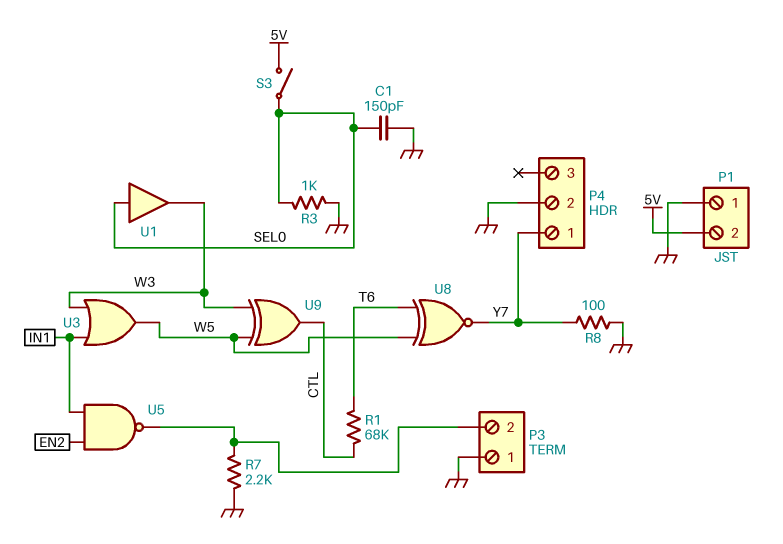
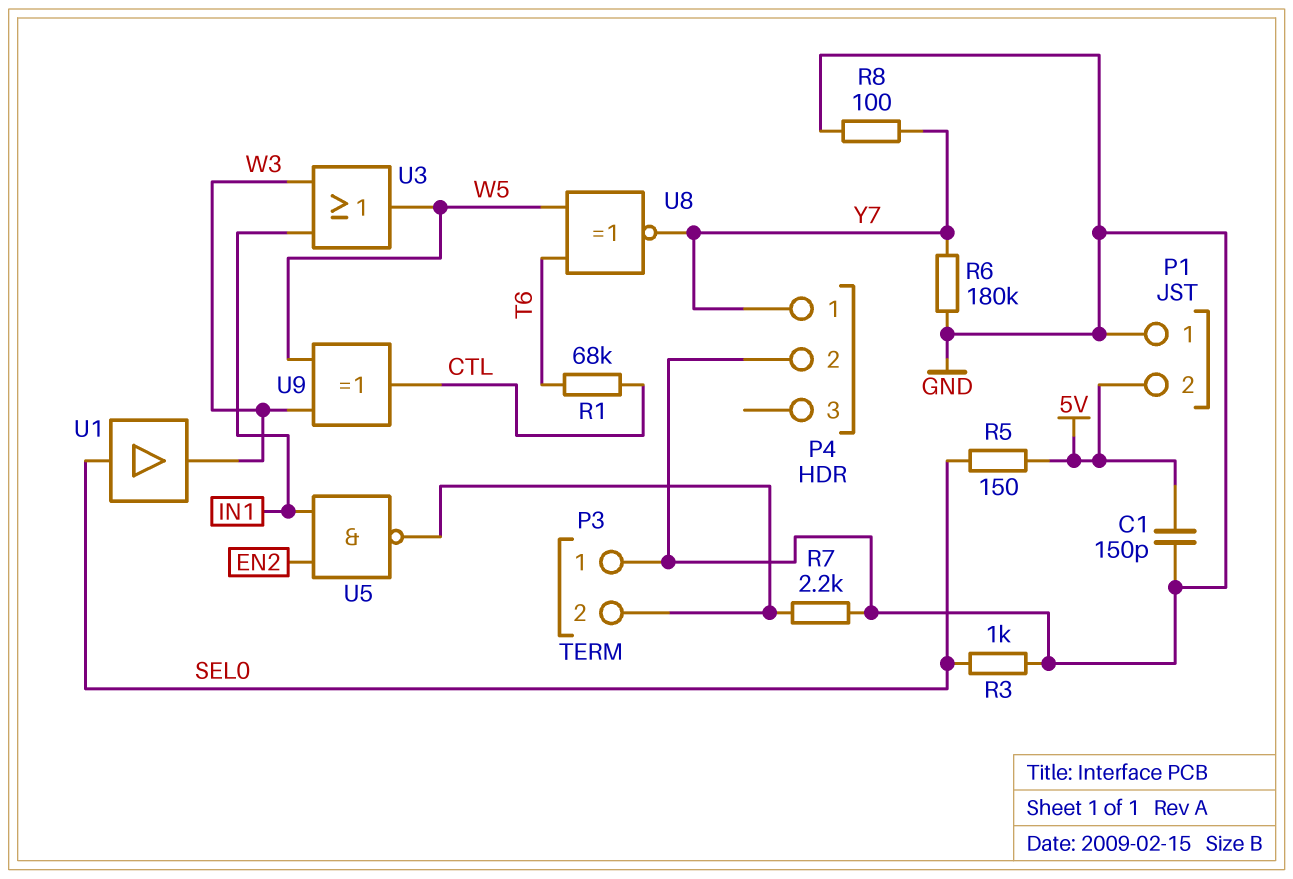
C1: 150pF (GND, SEL0) -> 150pF (5V, GND)
R5: none -> 150 (5V, SEL0)
R6: none -> 180k (GND, Y7)
S3: switch (5V, SEL0) -> none

